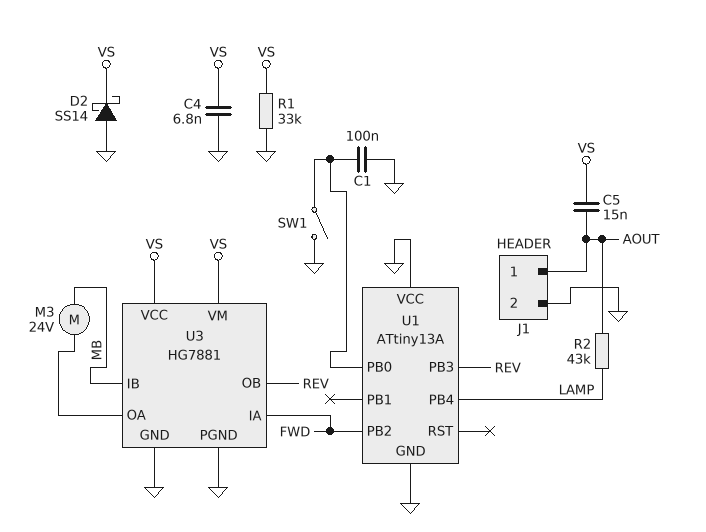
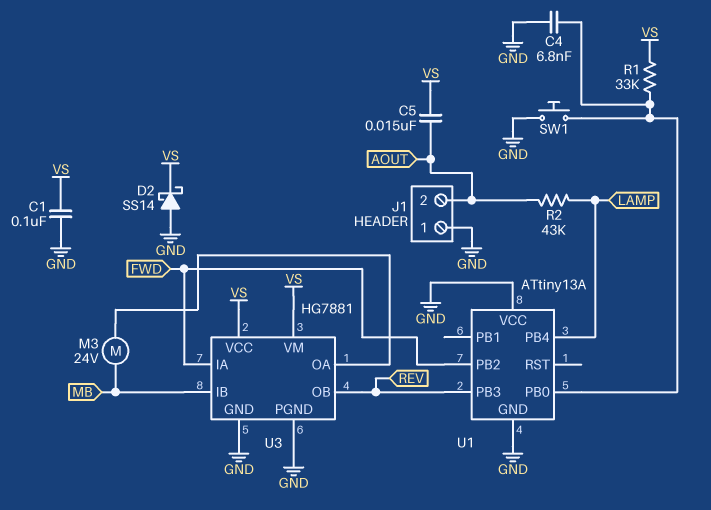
C1: 100nF (GND, U1/PB0) -> 100nF (GND, VS)
C4: 6.8nF (GND, VS) -> 6.8nF (GND, U1/PB0)
J1 pin 1: AOUT -> GND
J1 pin 2: GND -> AOUT
R1: 33k (GND, VS) -> 33k (U1/PB0, VS)
SW1: switch (GND, U1/PB0) -> button (GND, U1/PB0)

